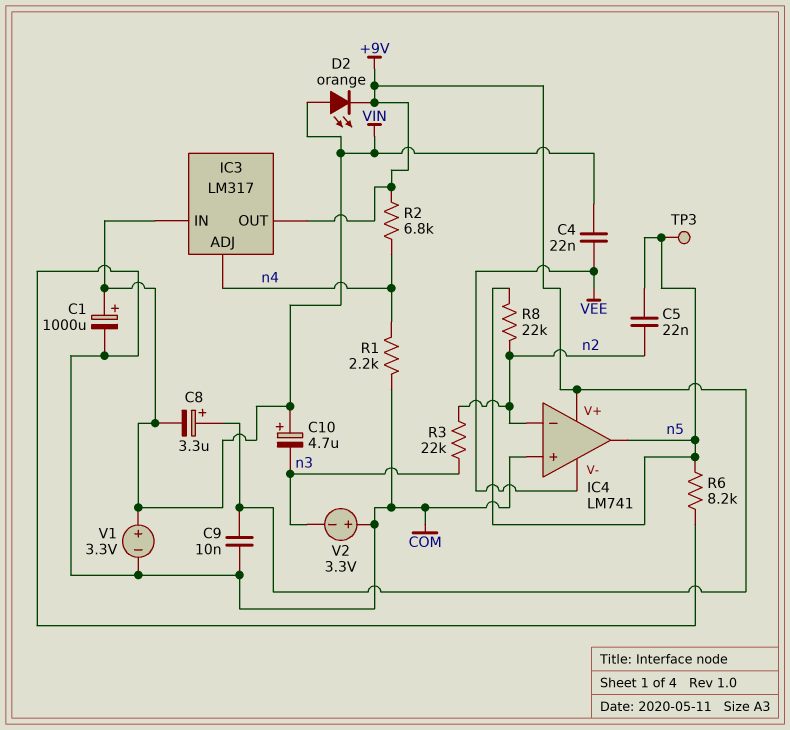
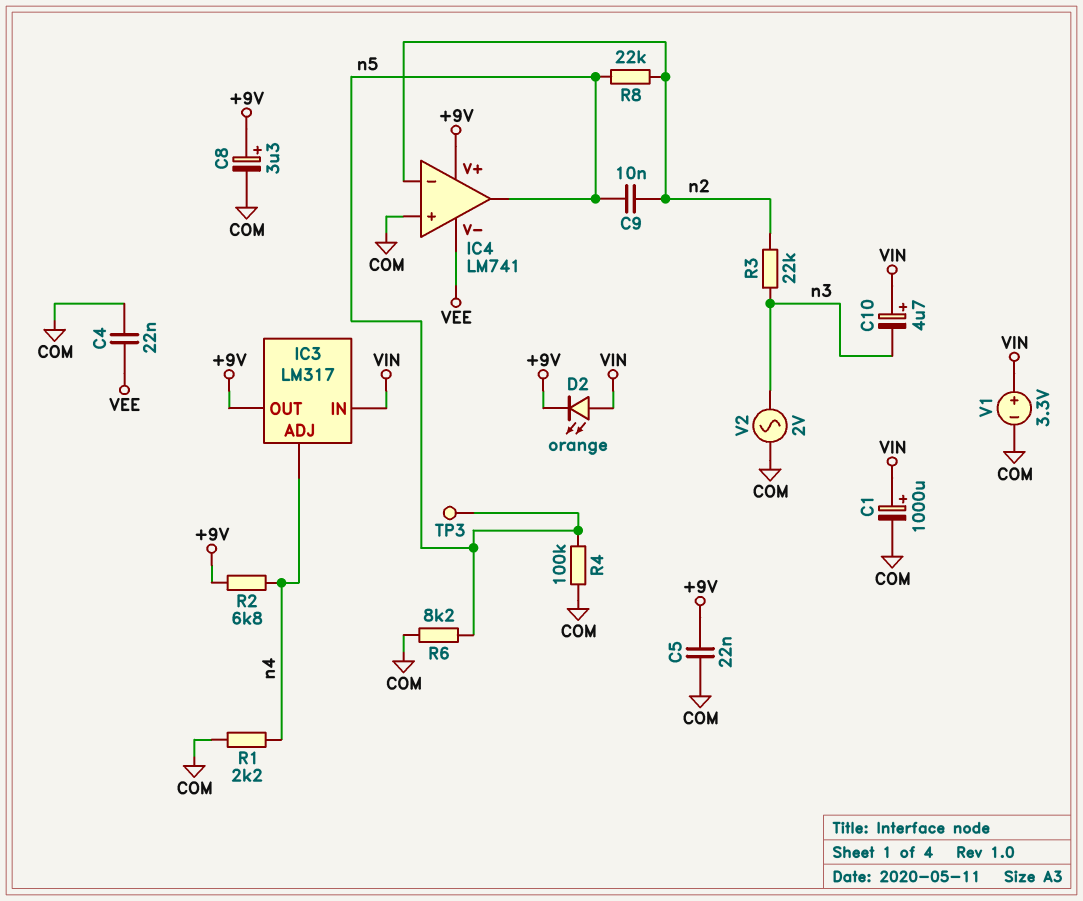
C4: 22nF (VEE, VIN) -> 22nF (COM, VEE)
C5: 22nF (n2, n5) -> 22nF (+9V, COM)
C8: 3.3uF (plus +9V, minus VIN) -> 3.3uF (plus +9V, minus COM)
C9: 10nF (+9V, COM) -> 10nF (n2, n5)
R4: none -> 100k (COM, n5)
V2: 3.3V (plus COM, minus n3) -> AC 2V (COM, n3)

